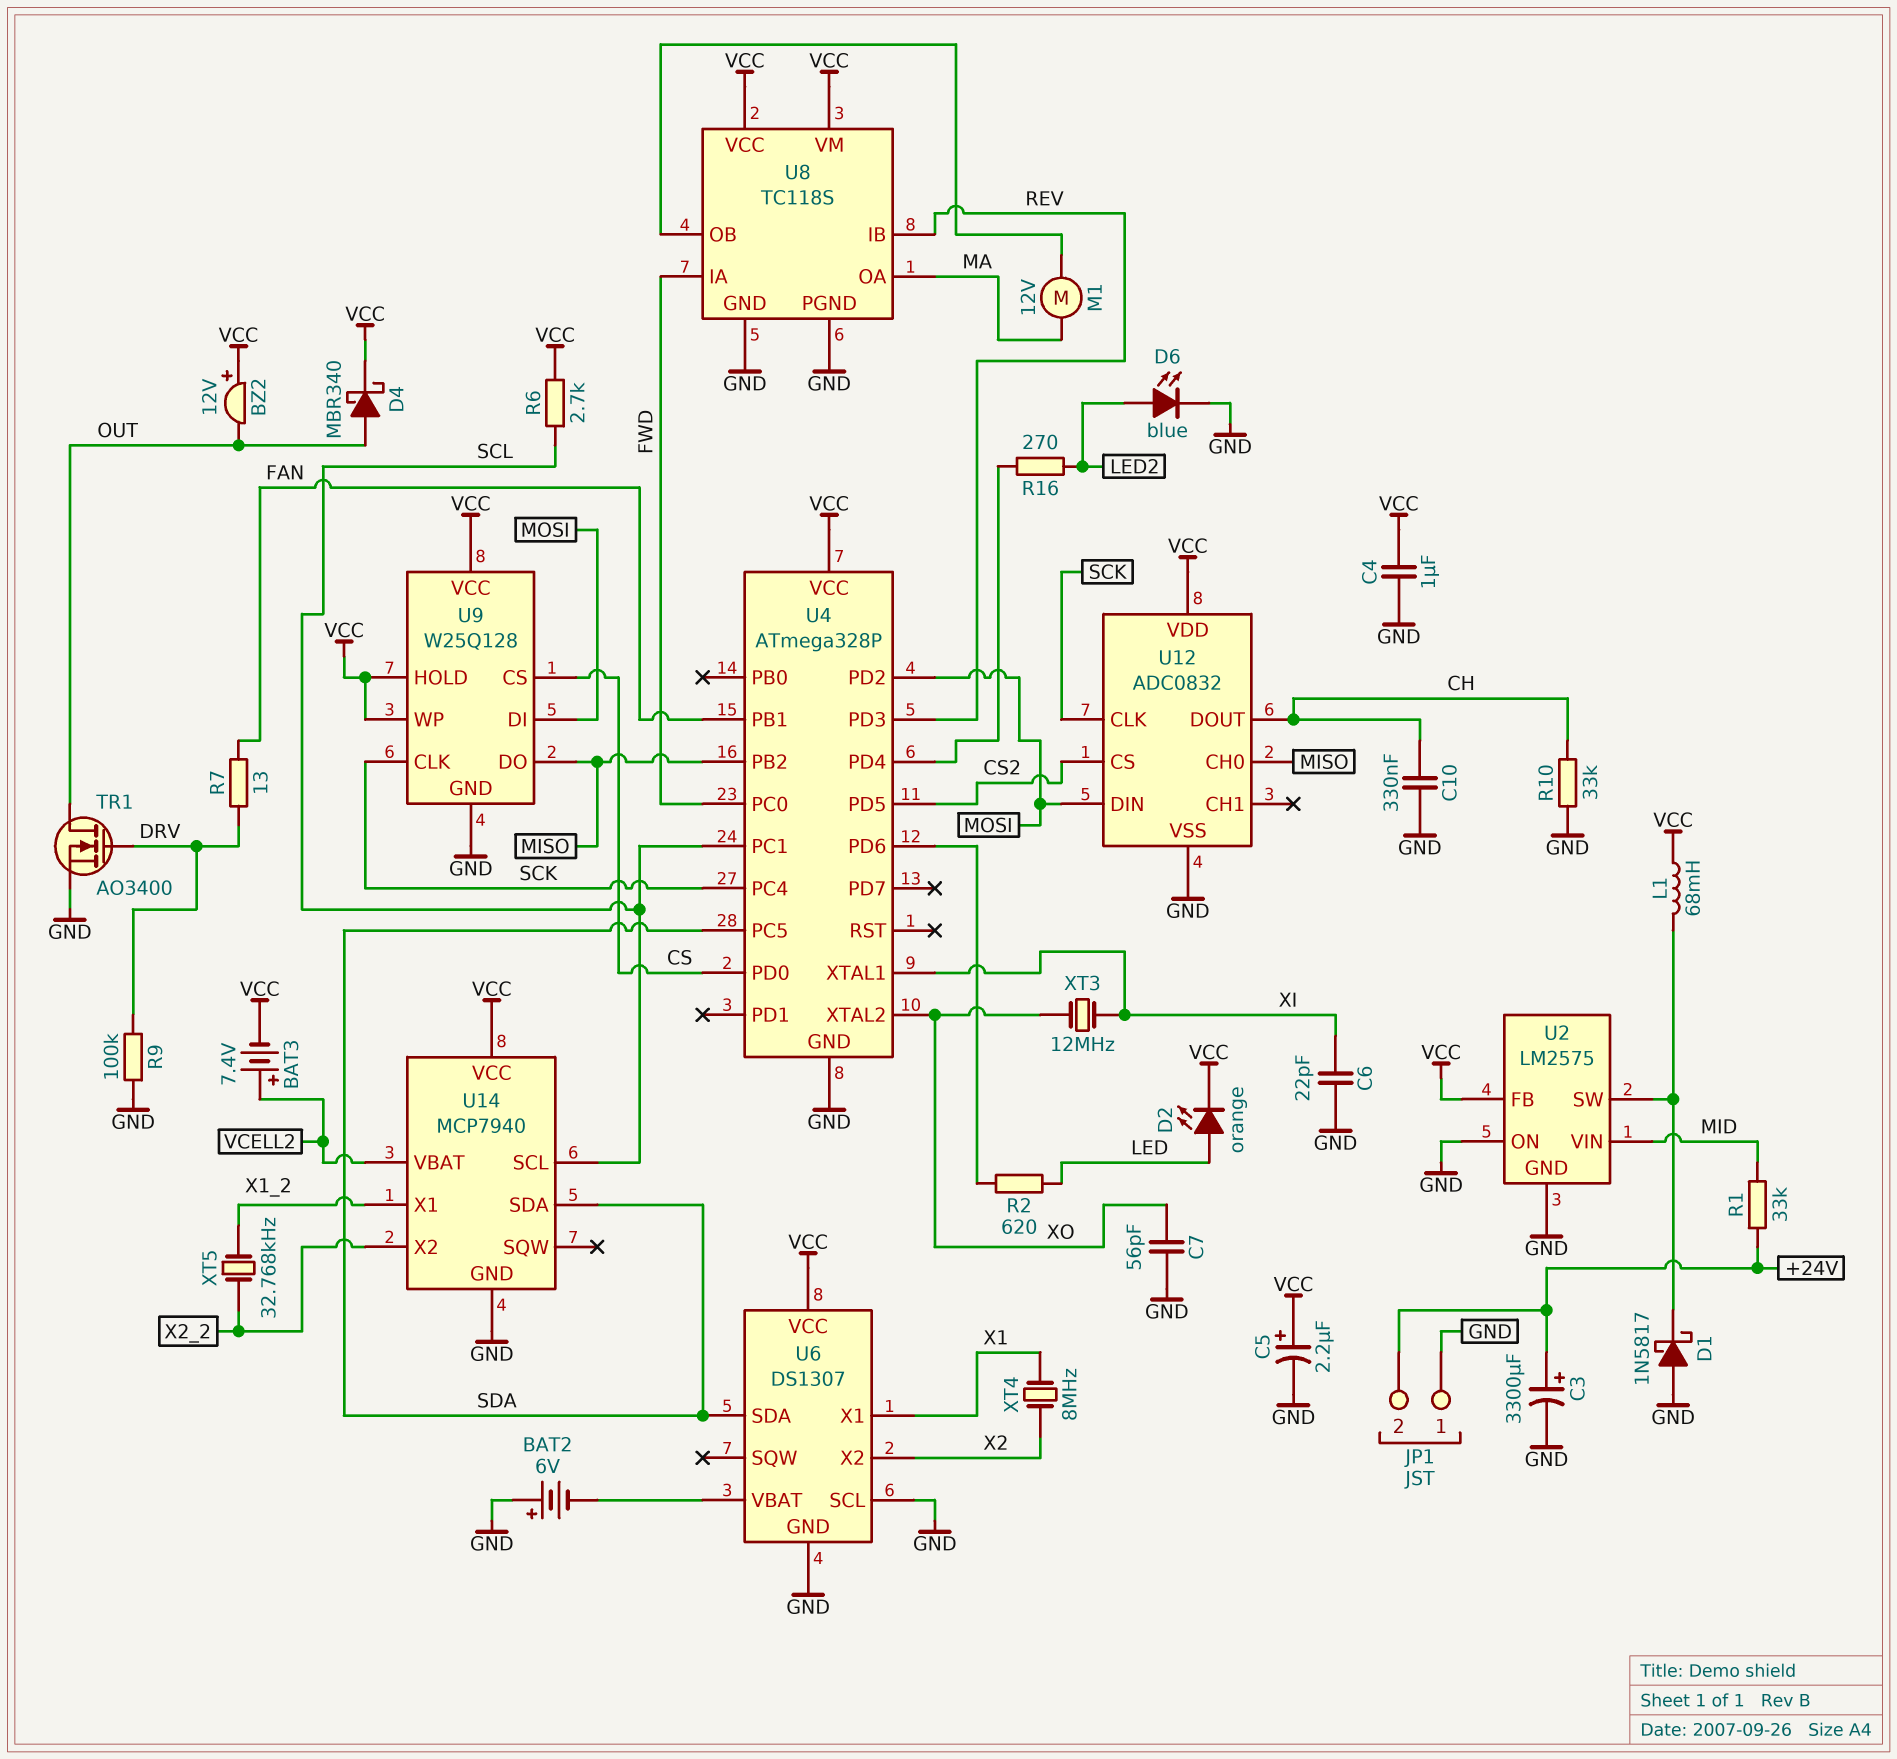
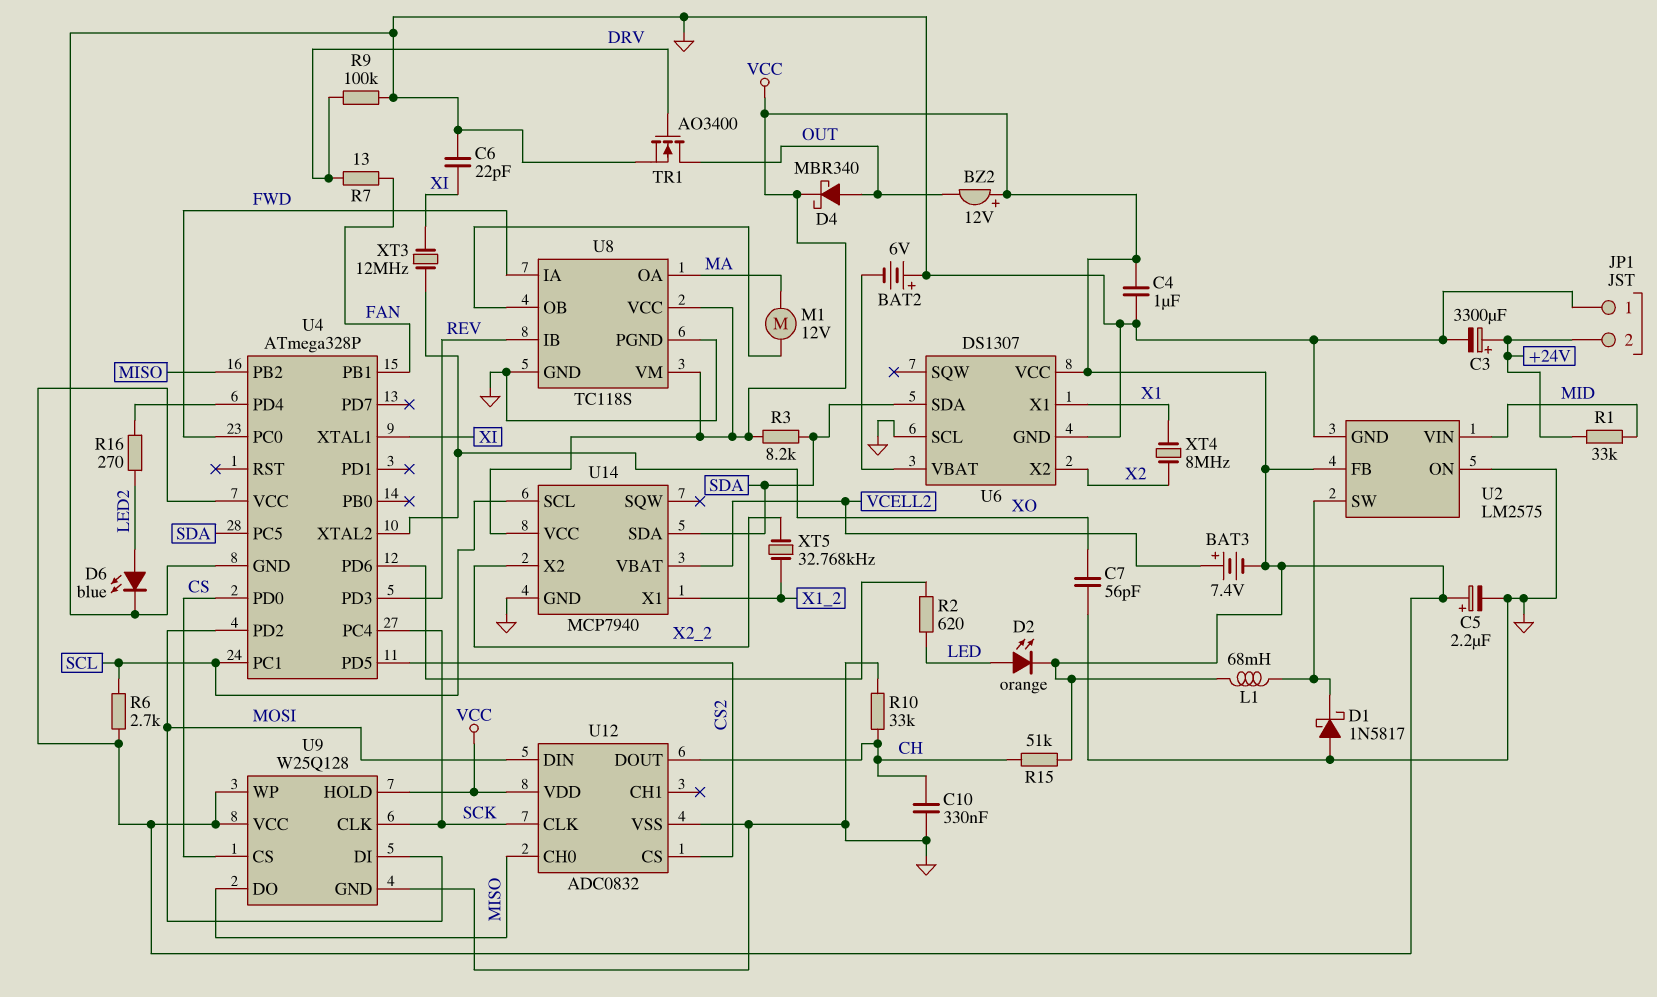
R3: none -> 8.2k (SDA, VCC)
R15: none -> 51k (CH, VCC)

